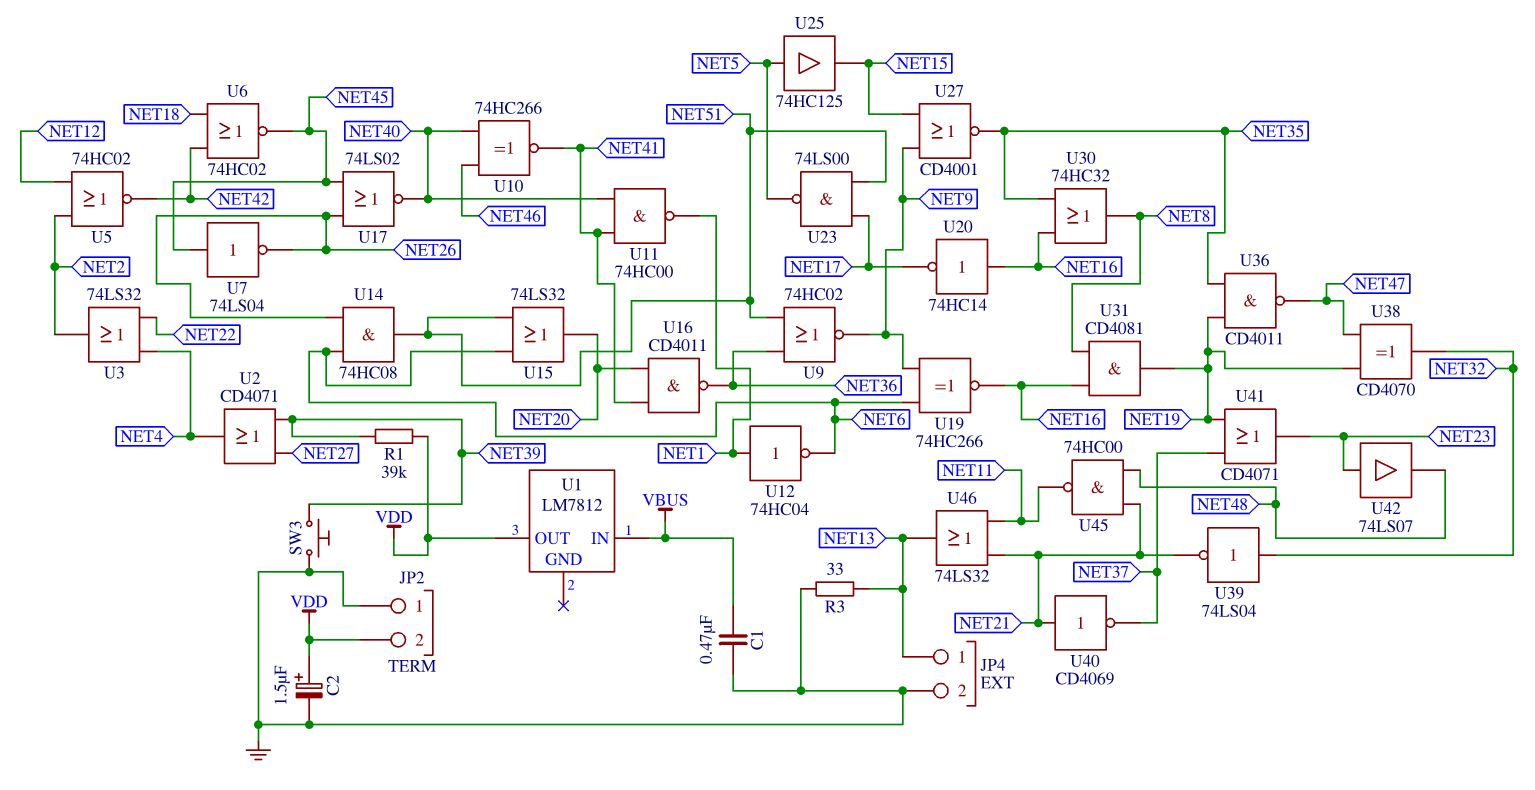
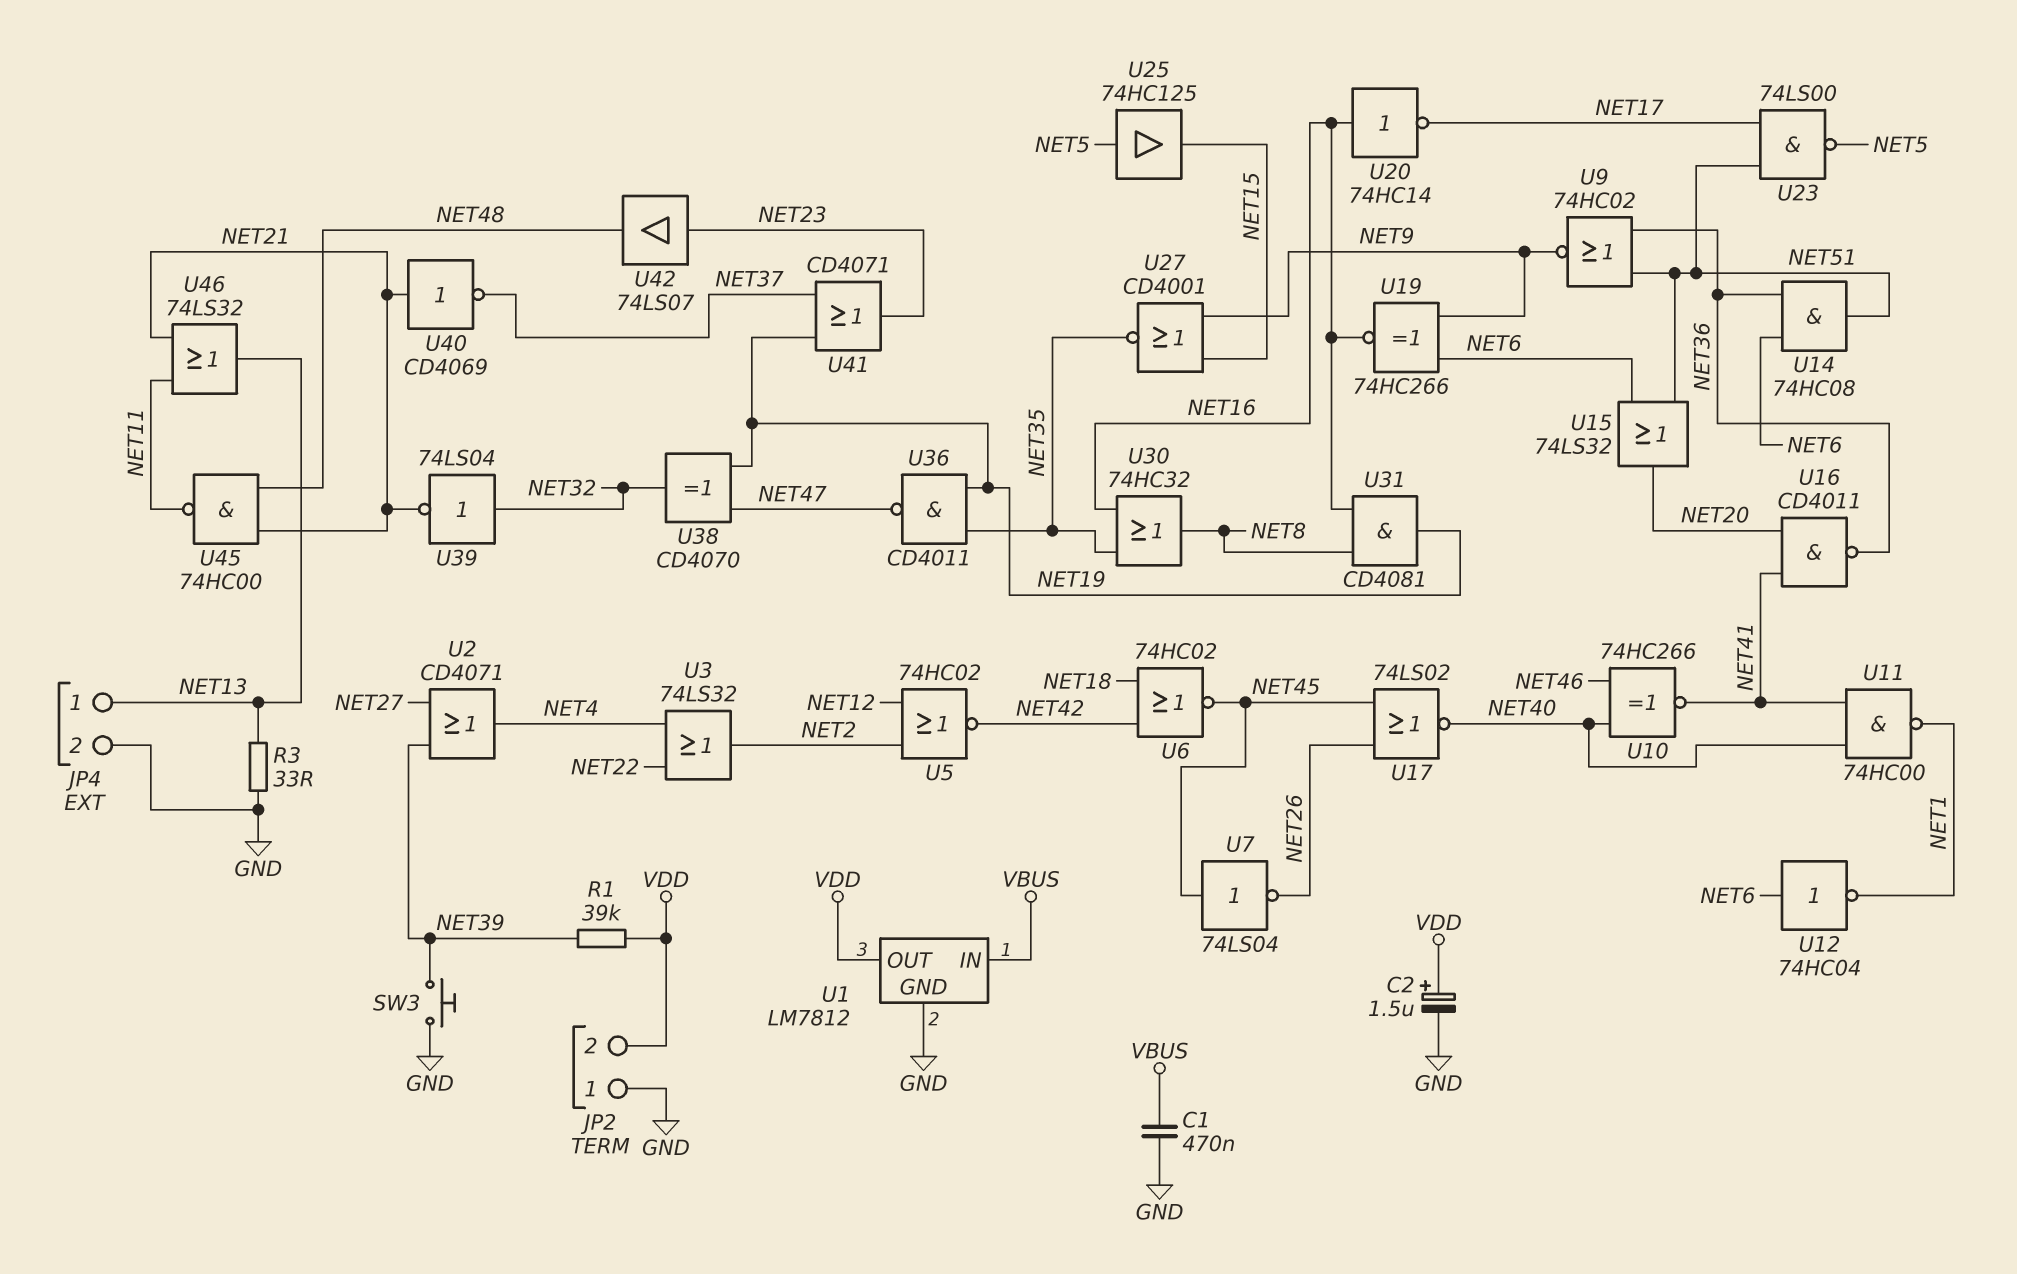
U1 pin GND: none -> GND
U12: NOT 74HC04 (in NET1, out NET6) -> NOT 74HC04 (in NET6, out NET1)
U14: AND 74HC08 (in NET6, in NET26, out NET51) -> AND 74HC08 (in NET6, in NET36, out NET51)

